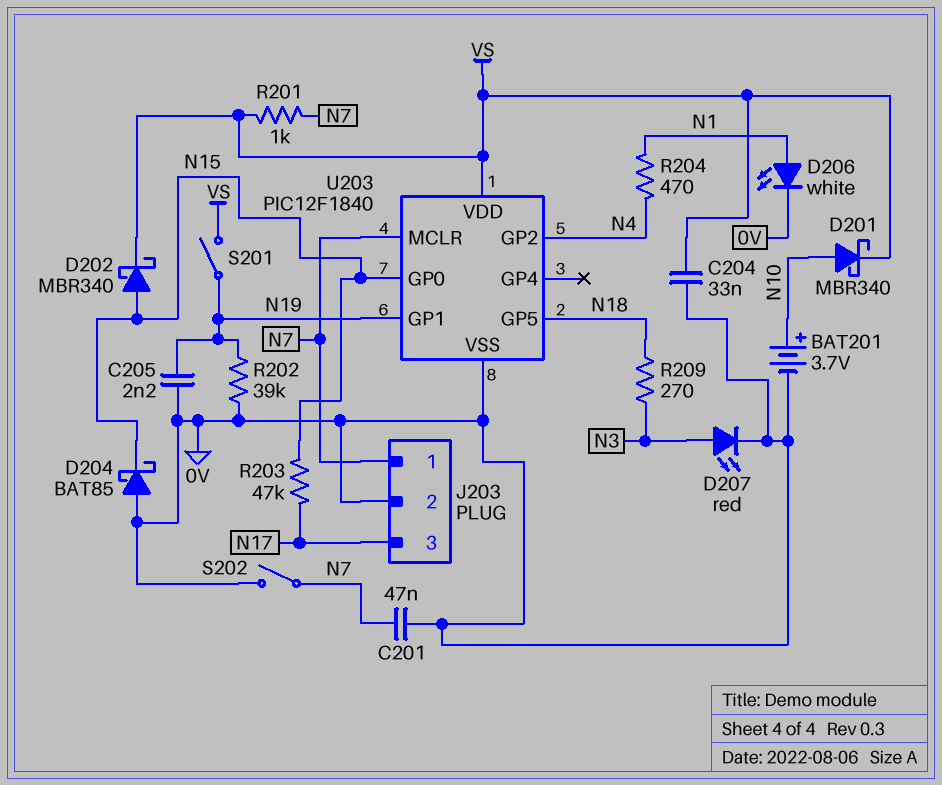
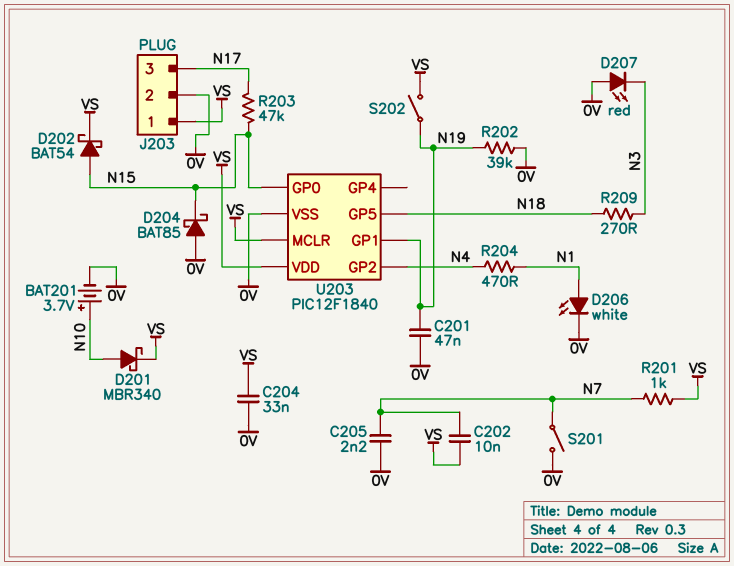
C201: 47nF (0V, N7) -> 47nF (0V, N19)
C202: none -> 10nF (N7, VS)
C205: 2.2nF (0V, N19) -> 2.2nF (0V, N7)
D202: schottky MBR340 (A N15, K VS) -> schottky BAT54 (A N15, K VS)
D207: LED red (A N3, K 0V) -> LED red (A 0V, K N3)
J203 pin 1: N7 -> VS
S201: switch (N19, VS) -> switch (0V, N7)
S202: switch (0V, N7) -> switch (N19, VS)
U203 pin MCLR: N7 -> VS

